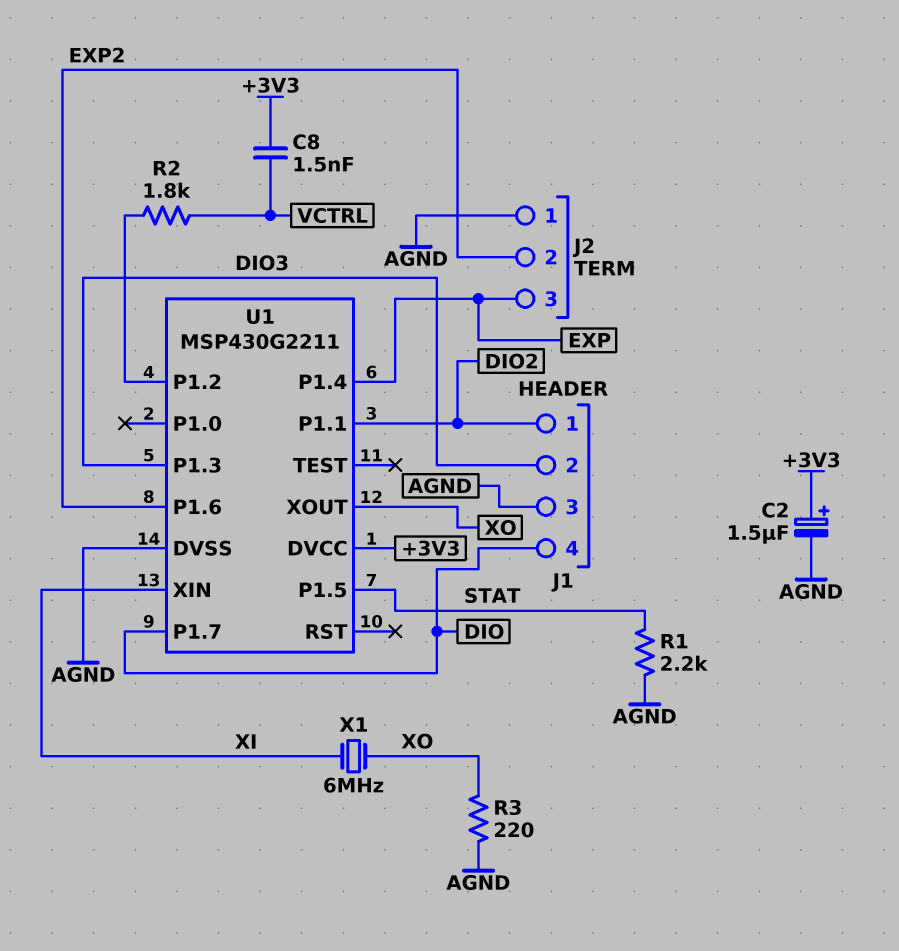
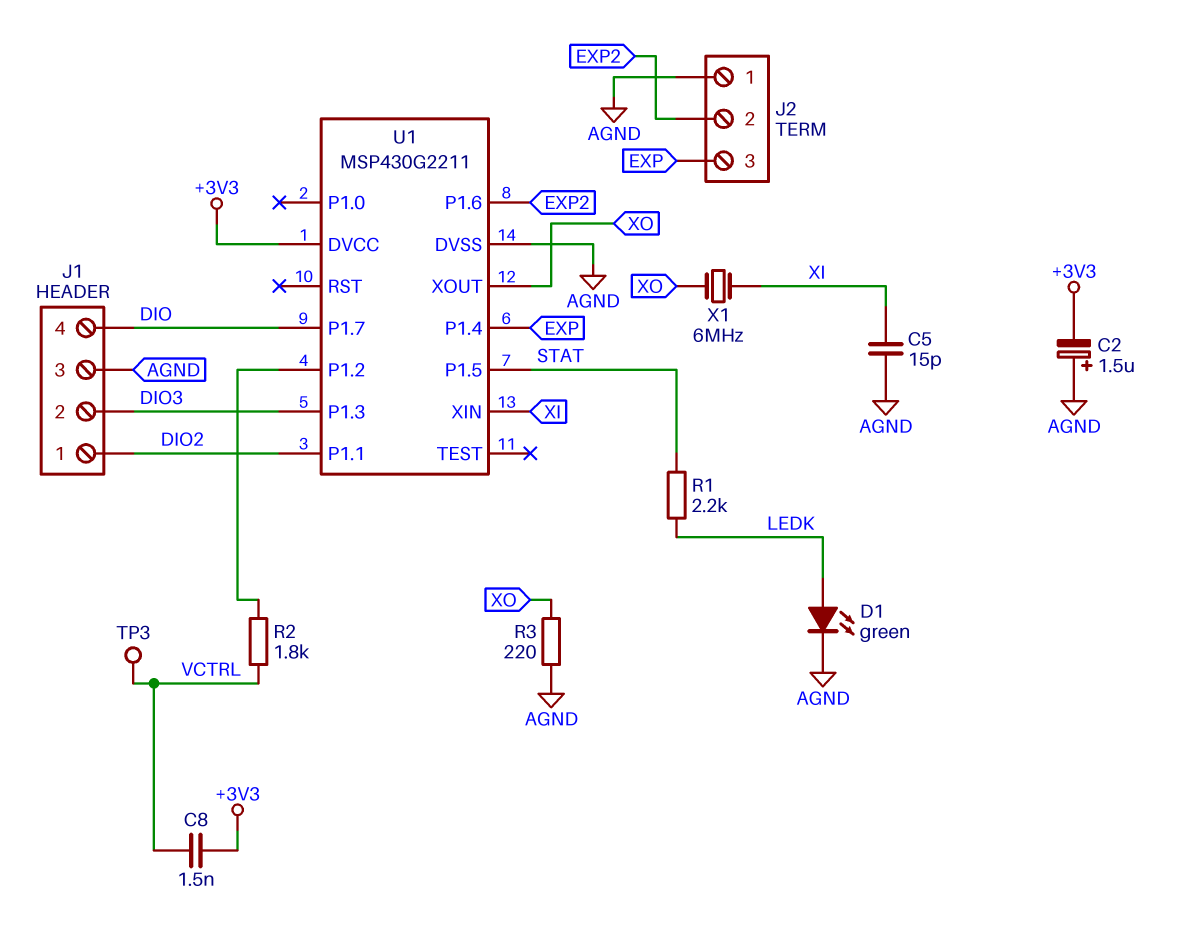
C2: 1.5uF (plus +3V3, minus AGND) -> 1.5uF (plus AGND, minus +3V3)
C5: none -> 15pF (AGND, XI)
D1: none -> LED green (A LEDK, K AGND)
R1: 2.2k (AGND, STAT) -> 2.2k (LEDK, STAT)
TP3: none -> test point (VCTRL)

